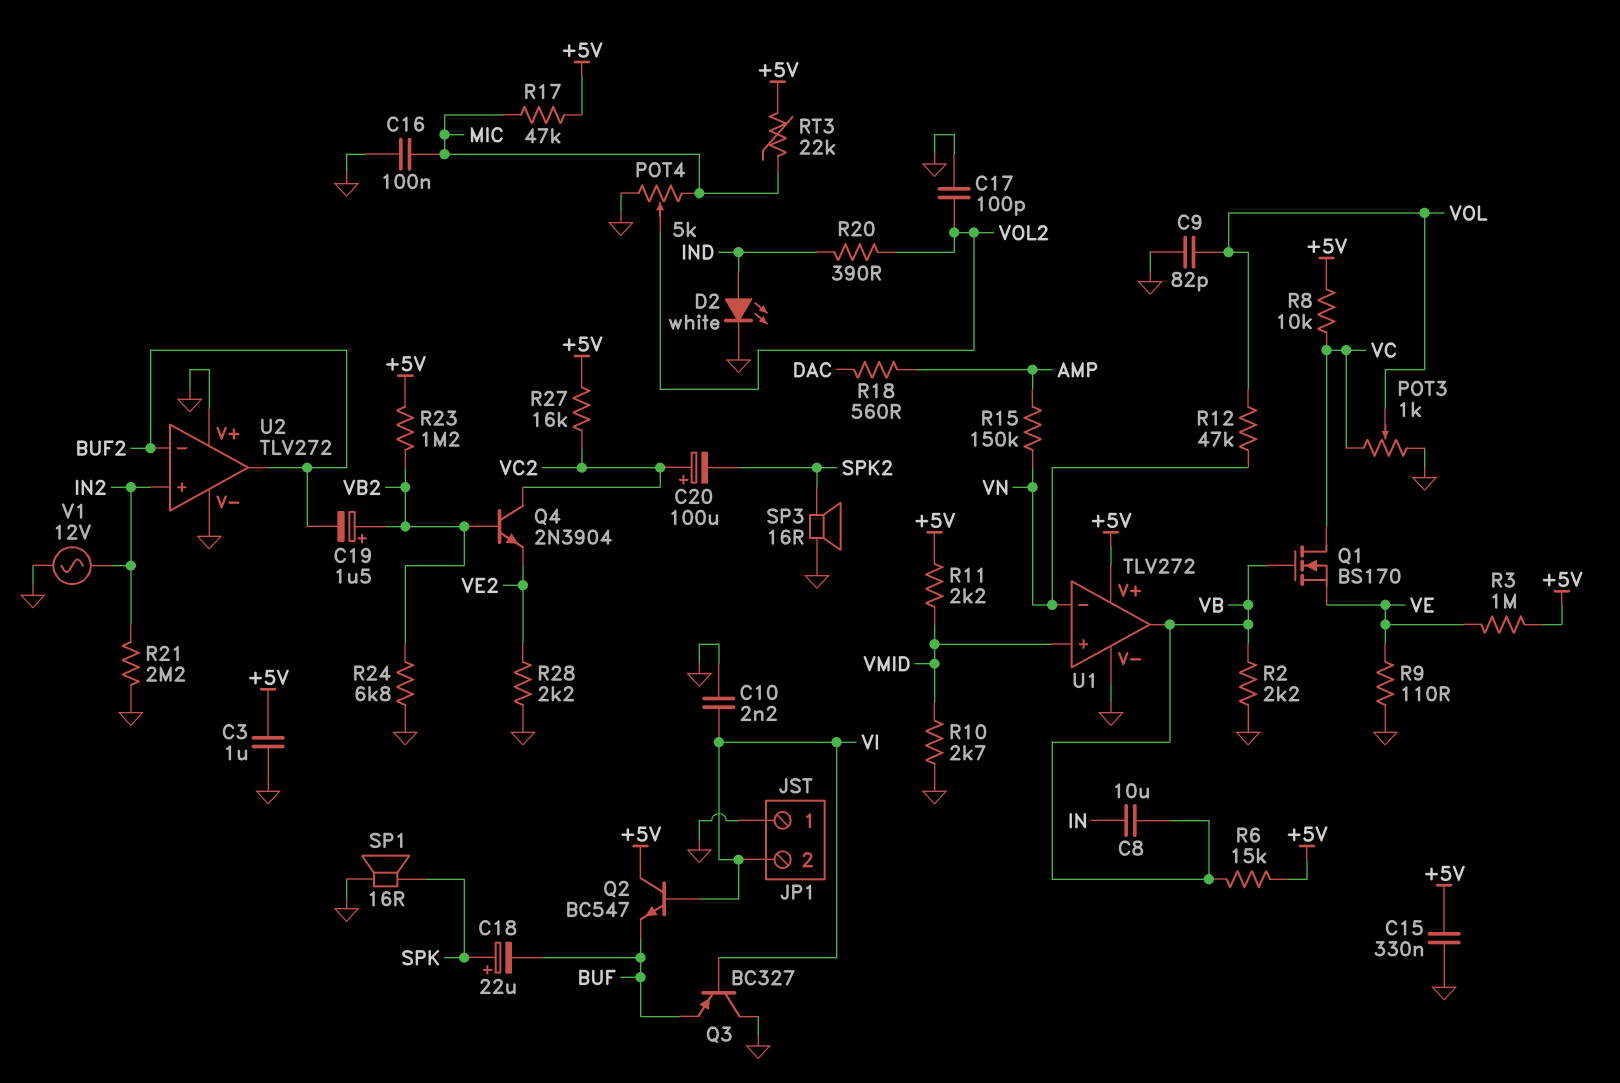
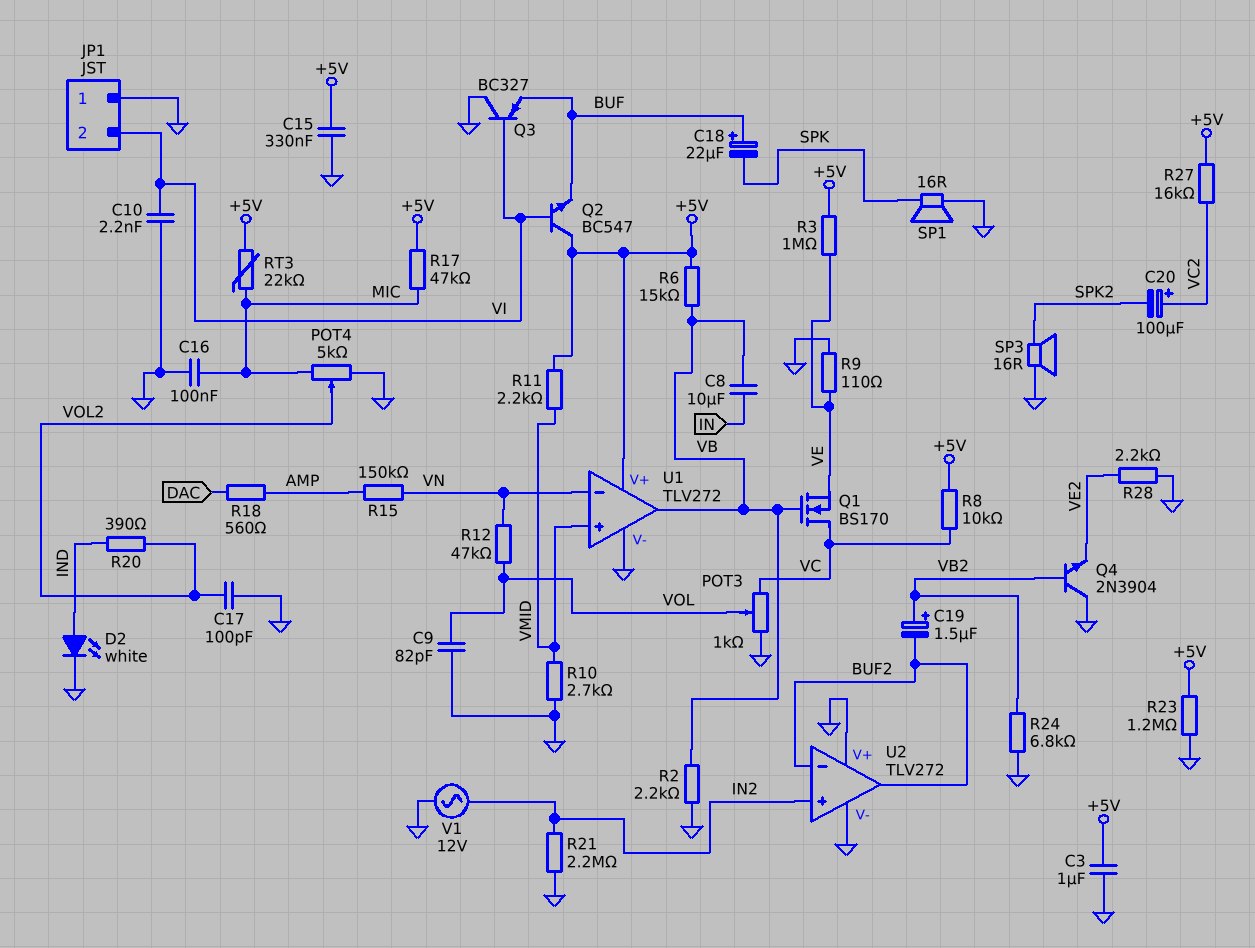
C18: 22uF (plus SPK, minus BUF) -> 22uF (plus BUF, minus SPK)
Q4: NPN 2N3904 (B VB2, C VC2, E VE2) -> NPN 2N3904 (B VB2, C GND, E VE2)
R23: 1.2M (+5V, VB2) -> 1.2M (+5V, GND)

